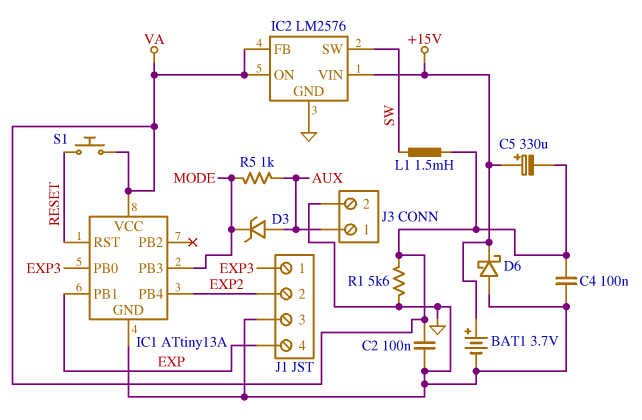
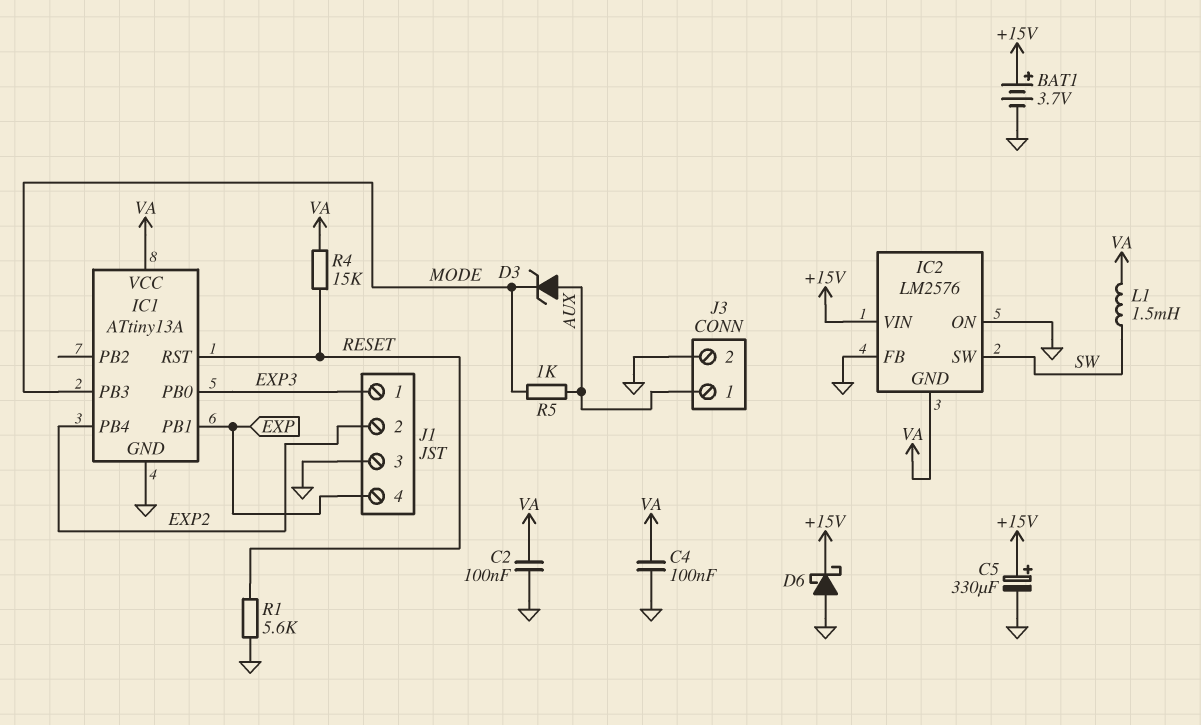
C5: 330uF (plus +15V, minus VA) -> 330uF (plus +15V, minus GND)
IC2 pin FB: VA -> GND
IC2 pin GND: GND -> VA
IC2 pin ON: VA -> GND
R1: 5.6k (GND, VA) -> 5.6k (GND, RESET)
R4: none -> 15k (RESET, VA)
S1: button (RESET, VA) -> none

